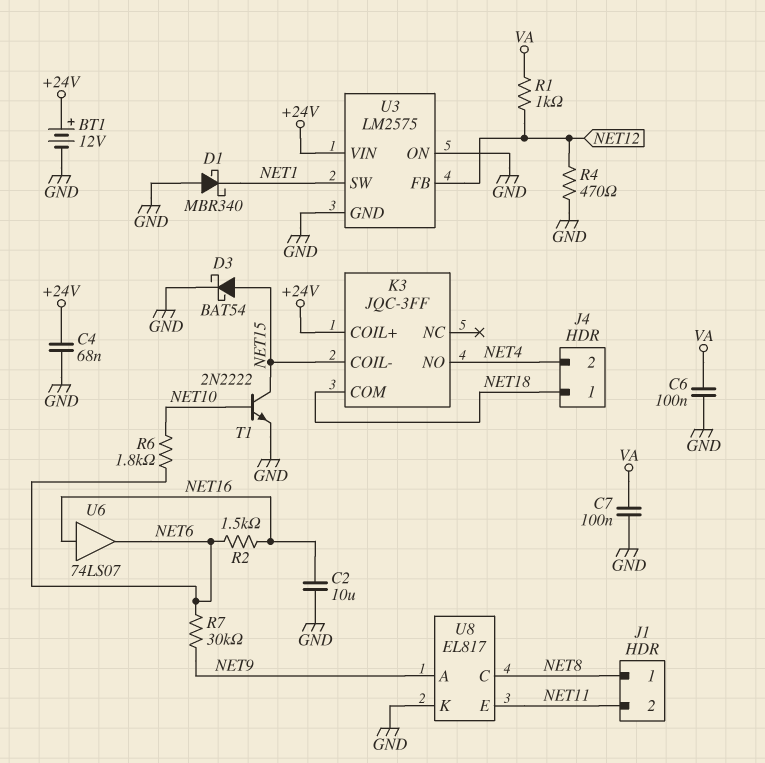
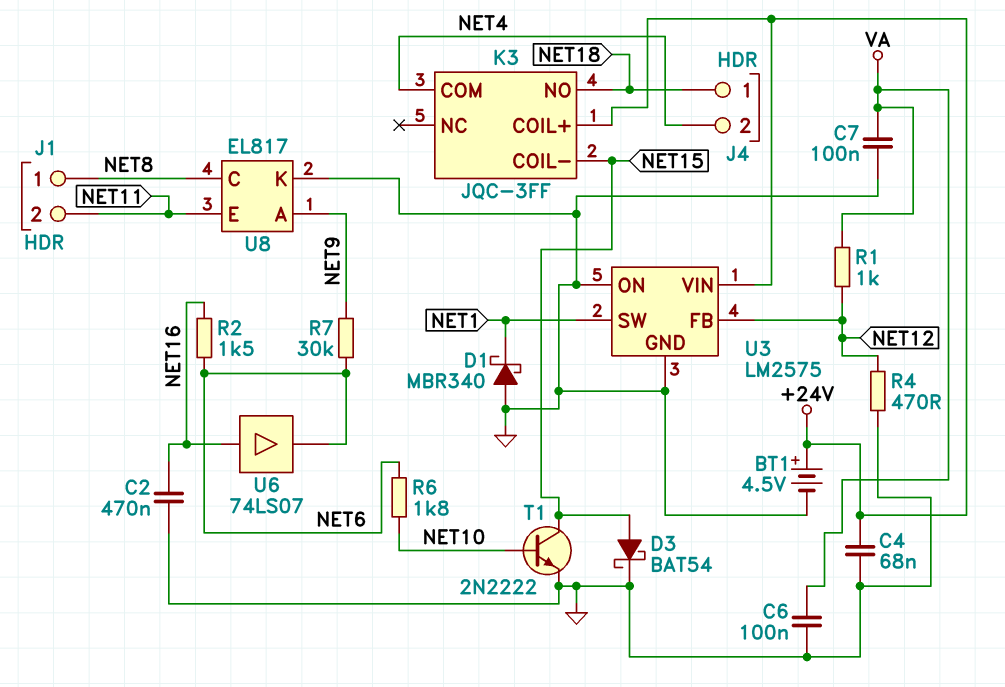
BT1: 12V (plus +24V, minus GND) -> 4.5V (plus +24V, minus GND)
C2: 10uF (GND, NET16) -> 470nF (GND, NET16)
K3 pin COM: NET18 -> NET4
K3 pin NO: NET4 -> NET18

